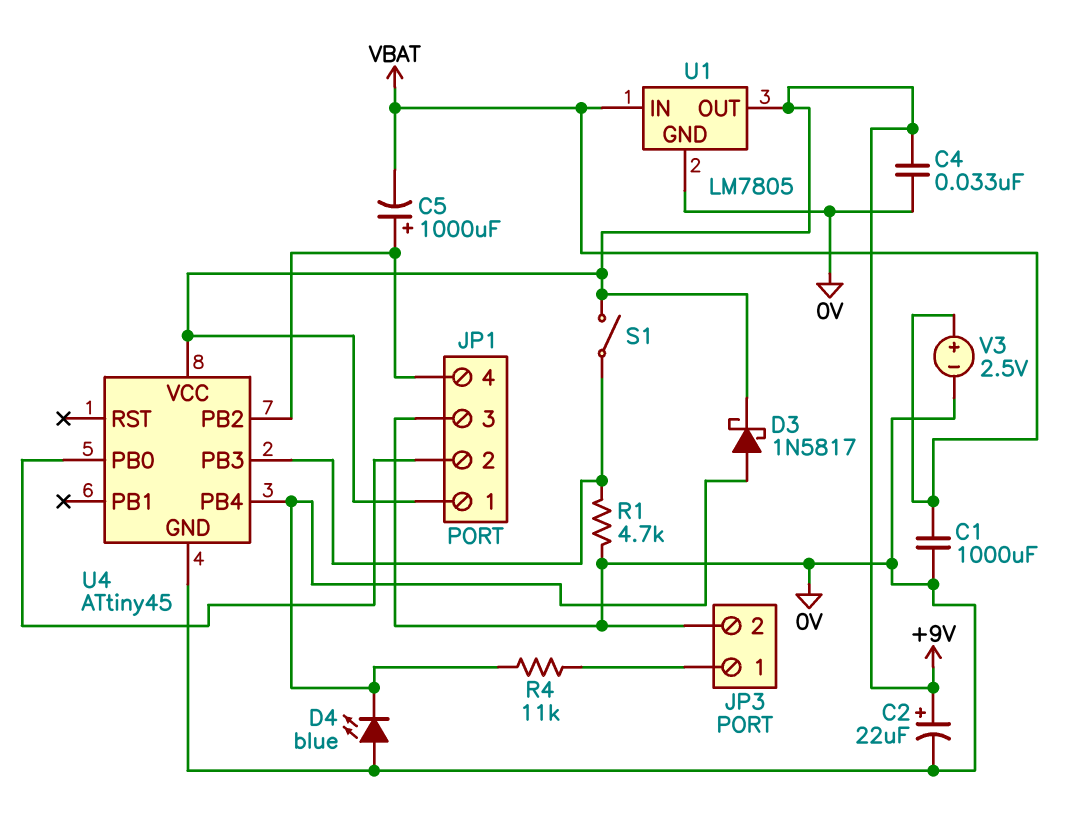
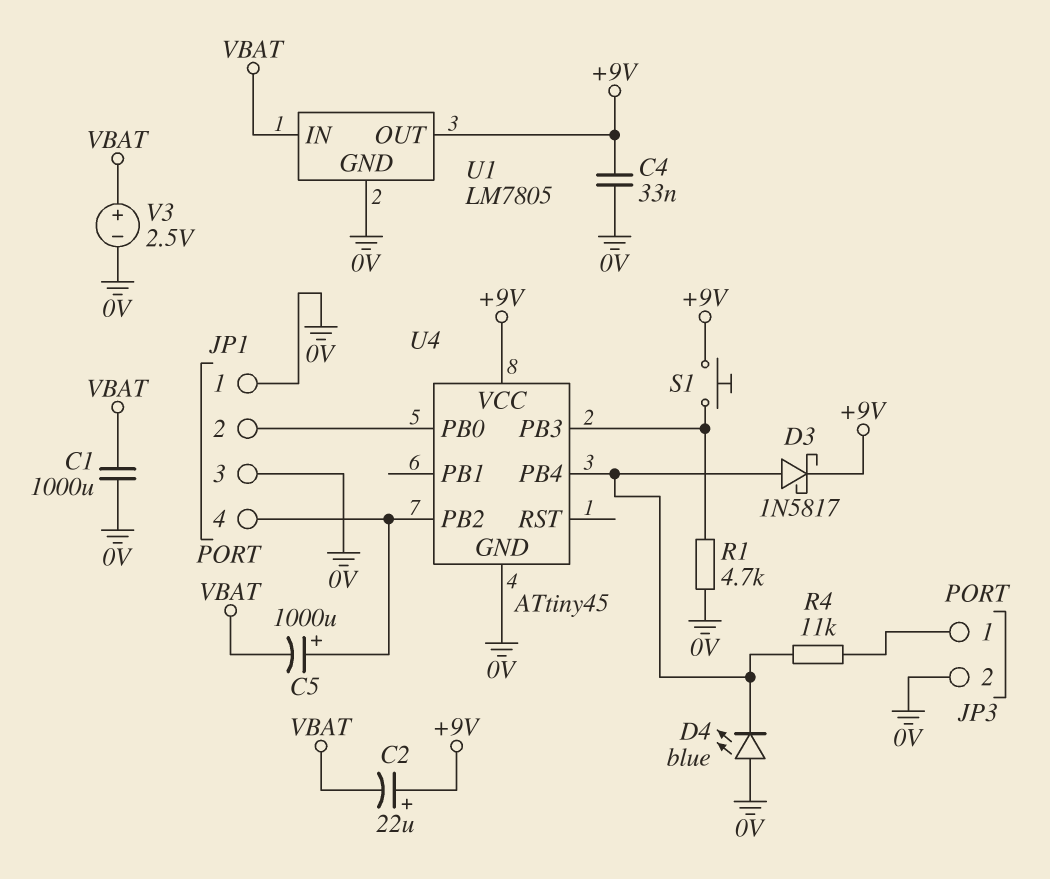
C2: 22uF (plus +9V, minus 0V) -> 22uF (plus +9V, minus VBAT)
JP1 pin 1: +9V -> 0V
S1: switch (+9V, U4/PB3) -> button (+9V, U4/PB3)

